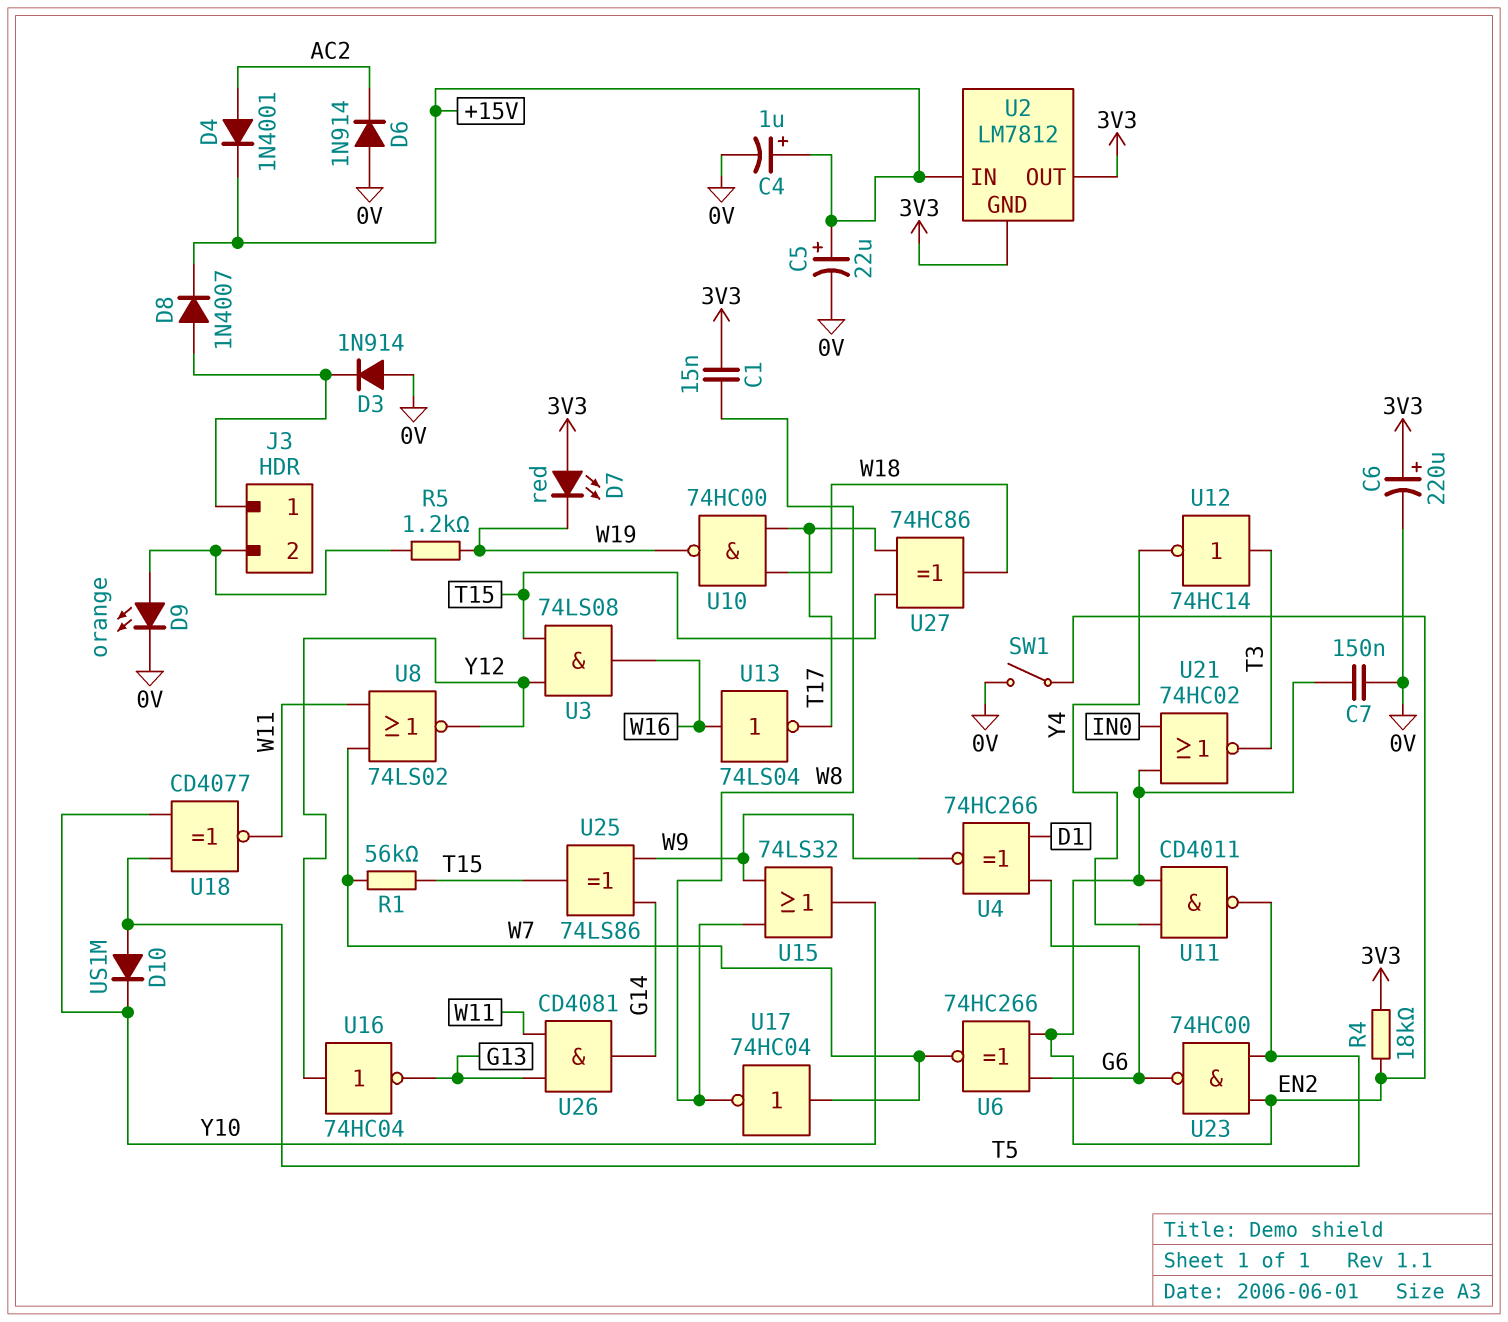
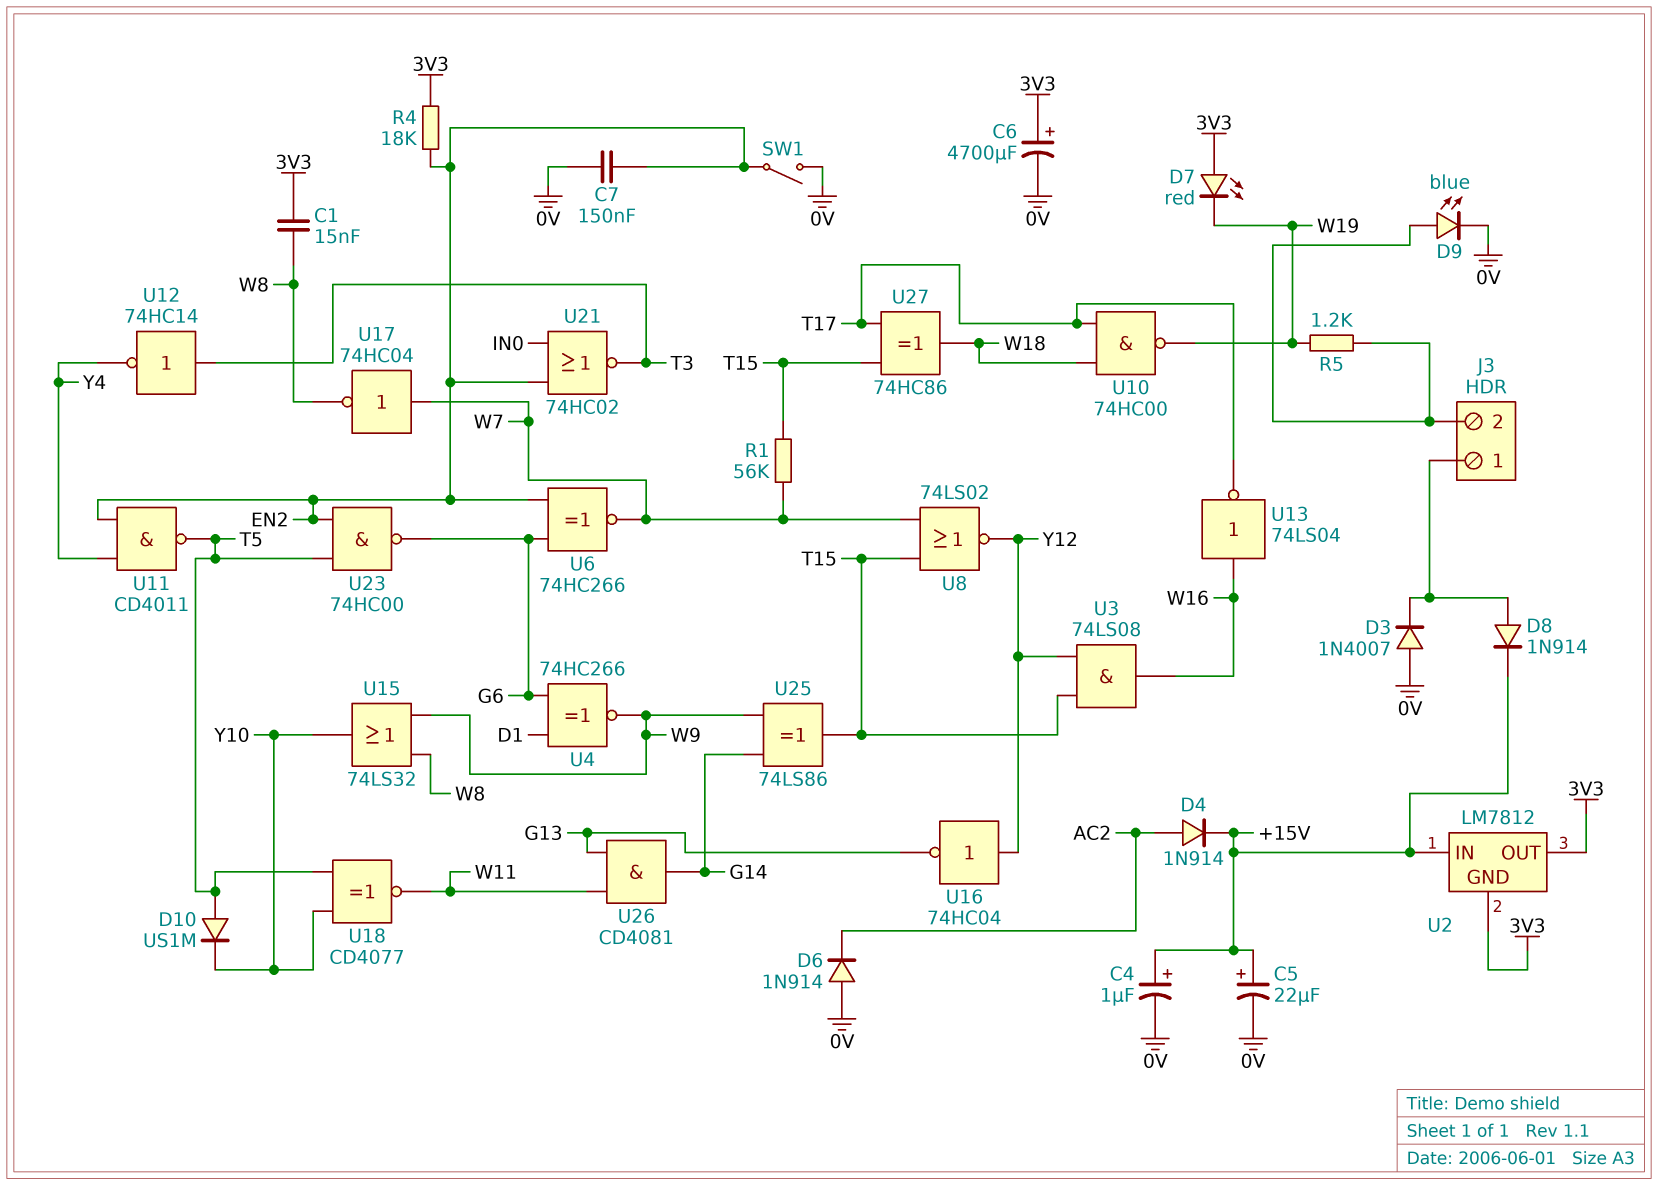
C6: 220uF (plus 3V3, minus 0V) -> 4700uF (plus 3V3, minus 0V)
D3: diode 1N914 (A 0V, K J3/1) -> diode 1N4007 (A 0V, K J3/1)
D4: diode 1N4001 (A AC2, K +15V) -> diode 1N914 (A AC2, K +15V)
D8: diode 1N4007 (A J3/1, K +15V) -> diode 1N914 (A J3/1, K +15V)
D9: LED orange (A J3/2, K 0V) -> LED blue (A J3/2, K 0V)
U8: NOR 74LS02 (in W7, in W11, out Y12) -> NOR 74LS02 (in T15, in W7, out Y12)

